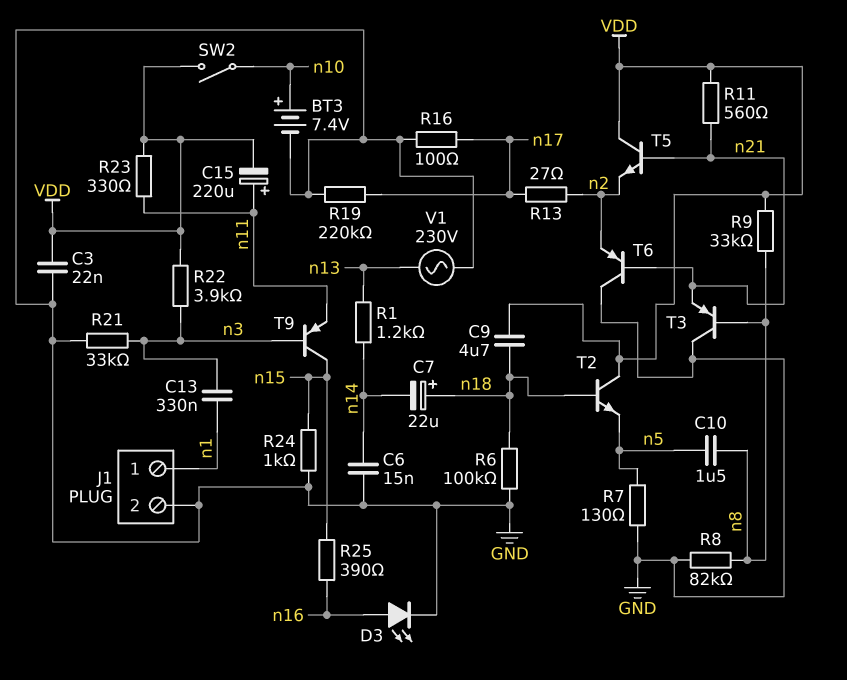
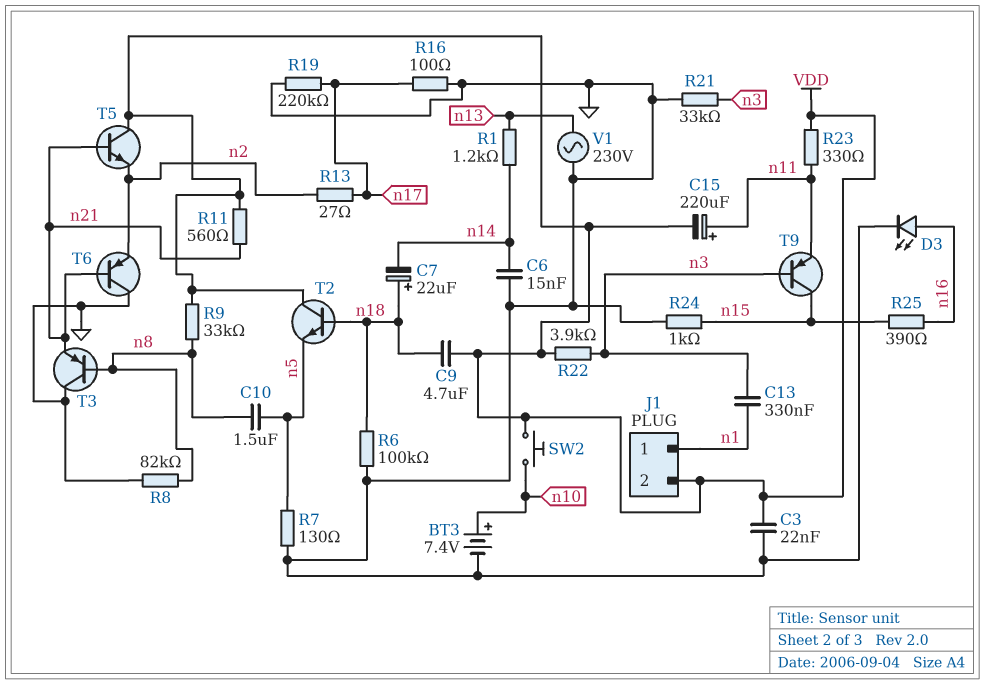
J1 pin 2: GND -> VDD
SW2: switch (VDD, n10) -> button (VDD, n10)

